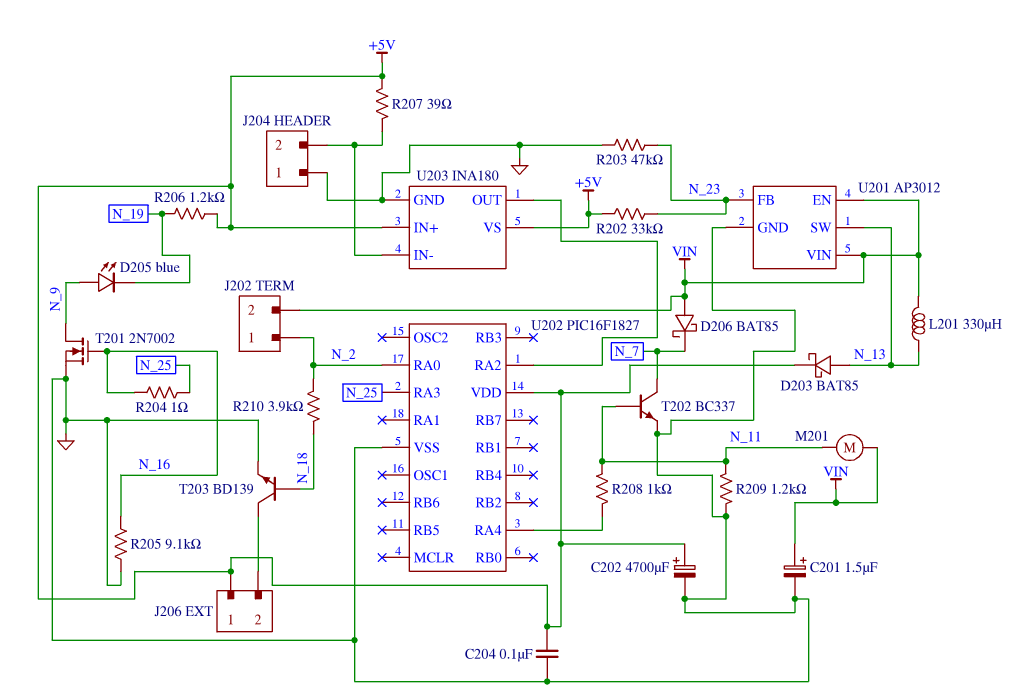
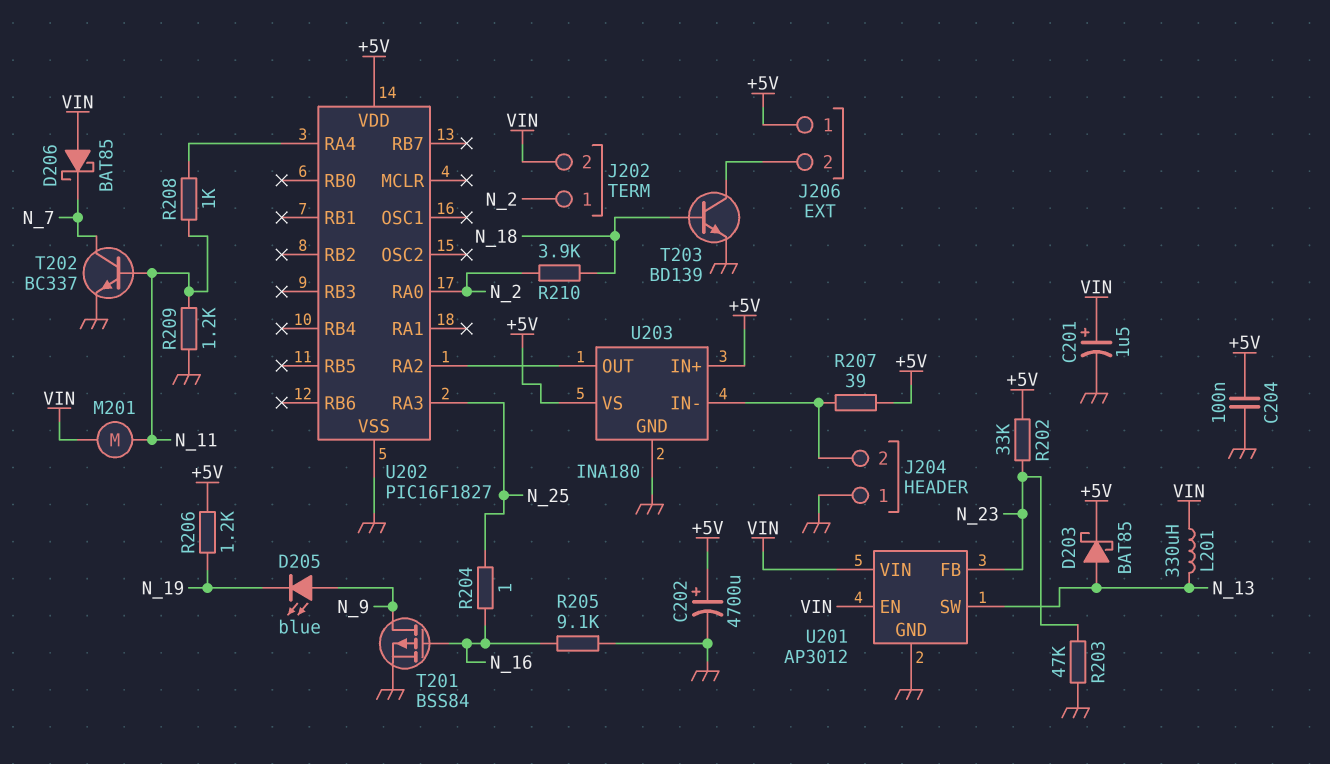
T201: NMOS 2N7002 (G N_16, D N_9, S GND) -> PMOS BSS84 (G N_16, D N_9, S GND)

